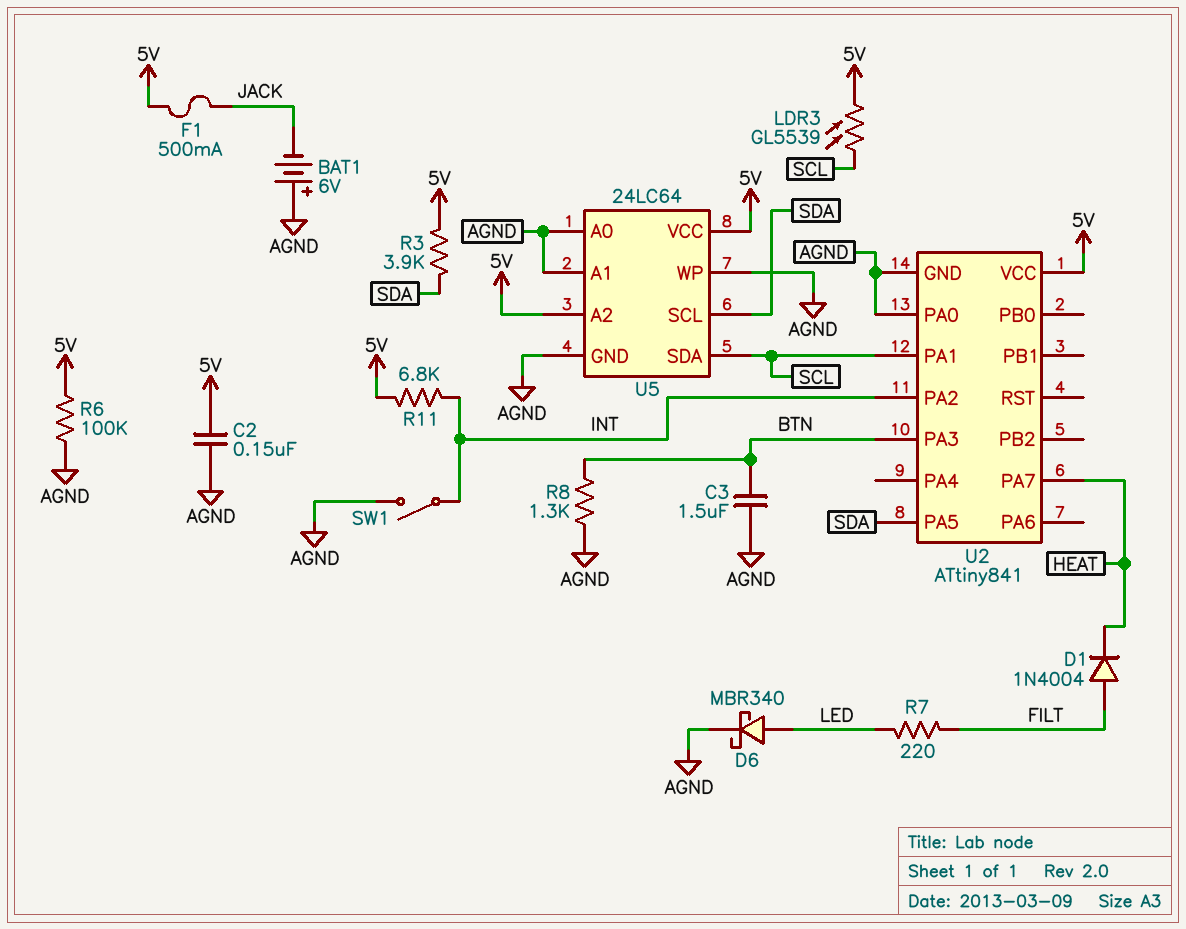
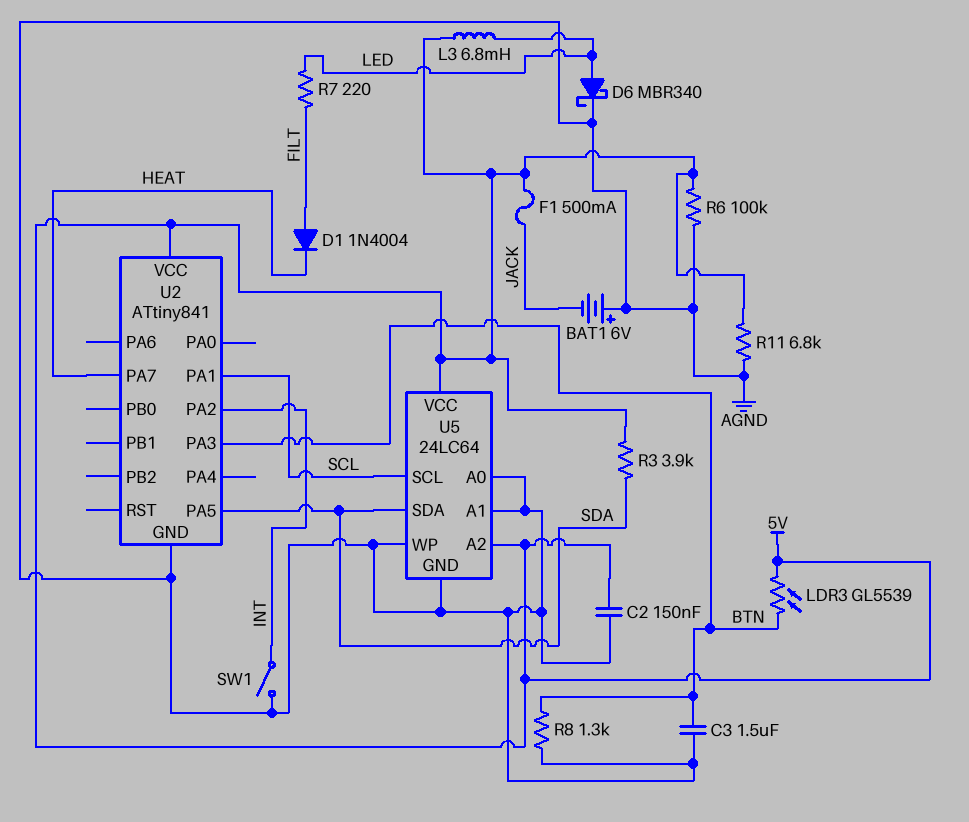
L3: none -> 6.8mH (5V, LED)
LDR3: GL5539 (5V, SCL) -> GL5539 (5V, BTN)
R11: 6.8k (5V, INT) -> 6.8k (5V, AGND)
U2 pin PA0: AGND -> none
U5 pin SCL: SDA -> SCL
U5 pin SDA: SCL -> SDA

